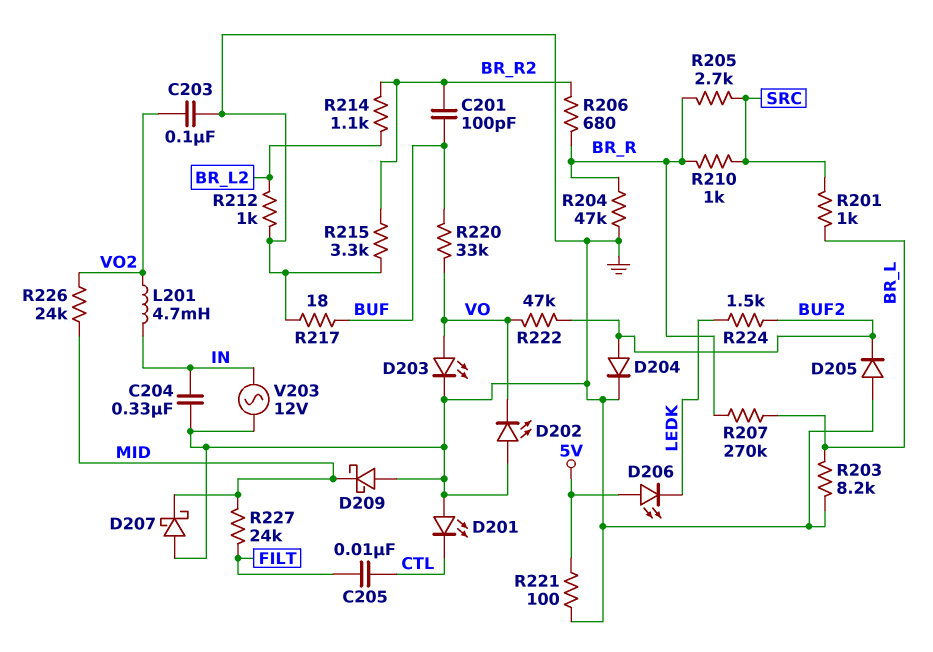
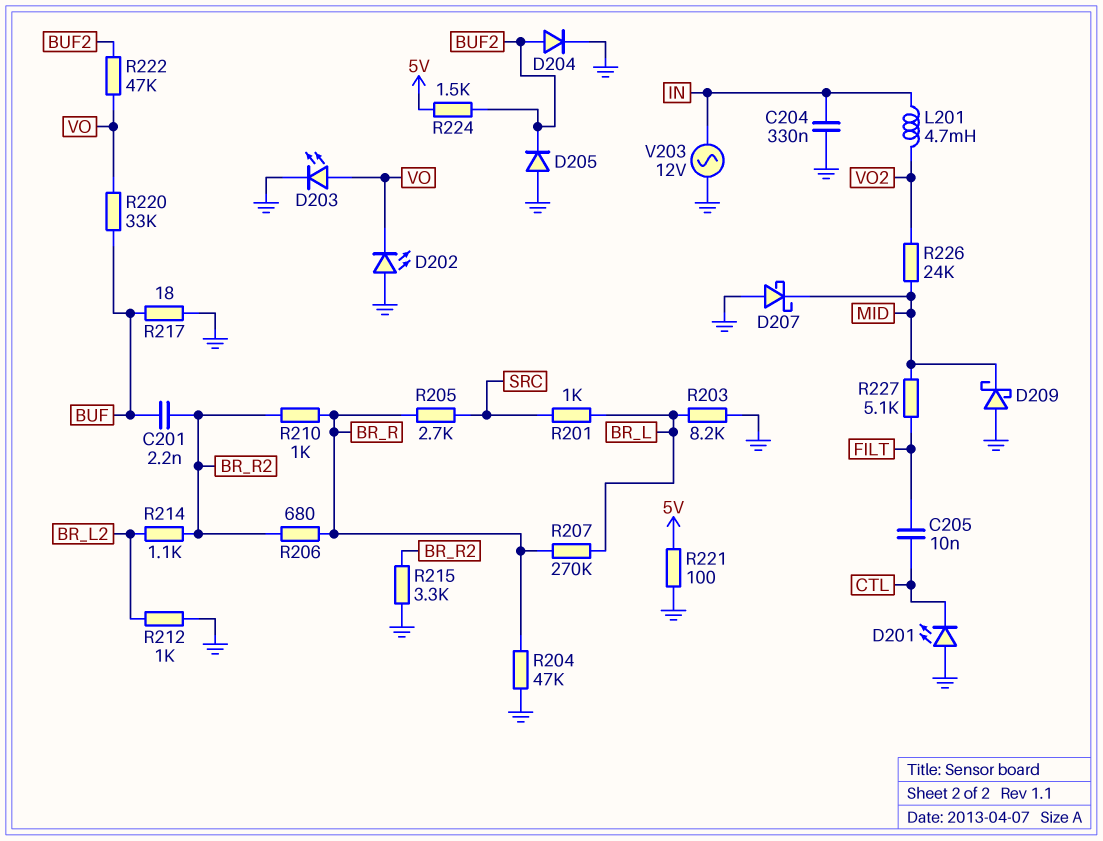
C201: 100pF (BR_R2, BUF) -> 2.2nF (BR_R2, BUF)
C203: 100nF (GND, VO2) -> none
D206: LED (A 5V, K LEDK) -> none
R210: 1k (BR_R, SRC) -> 1k (BR_R, BR_R2)
R224: 1.5k (BUF2, LEDK) -> 1.5k (5V, BUF2)
R227: 24k (FILT, MID) -> 5.1k (FILT, MID)

